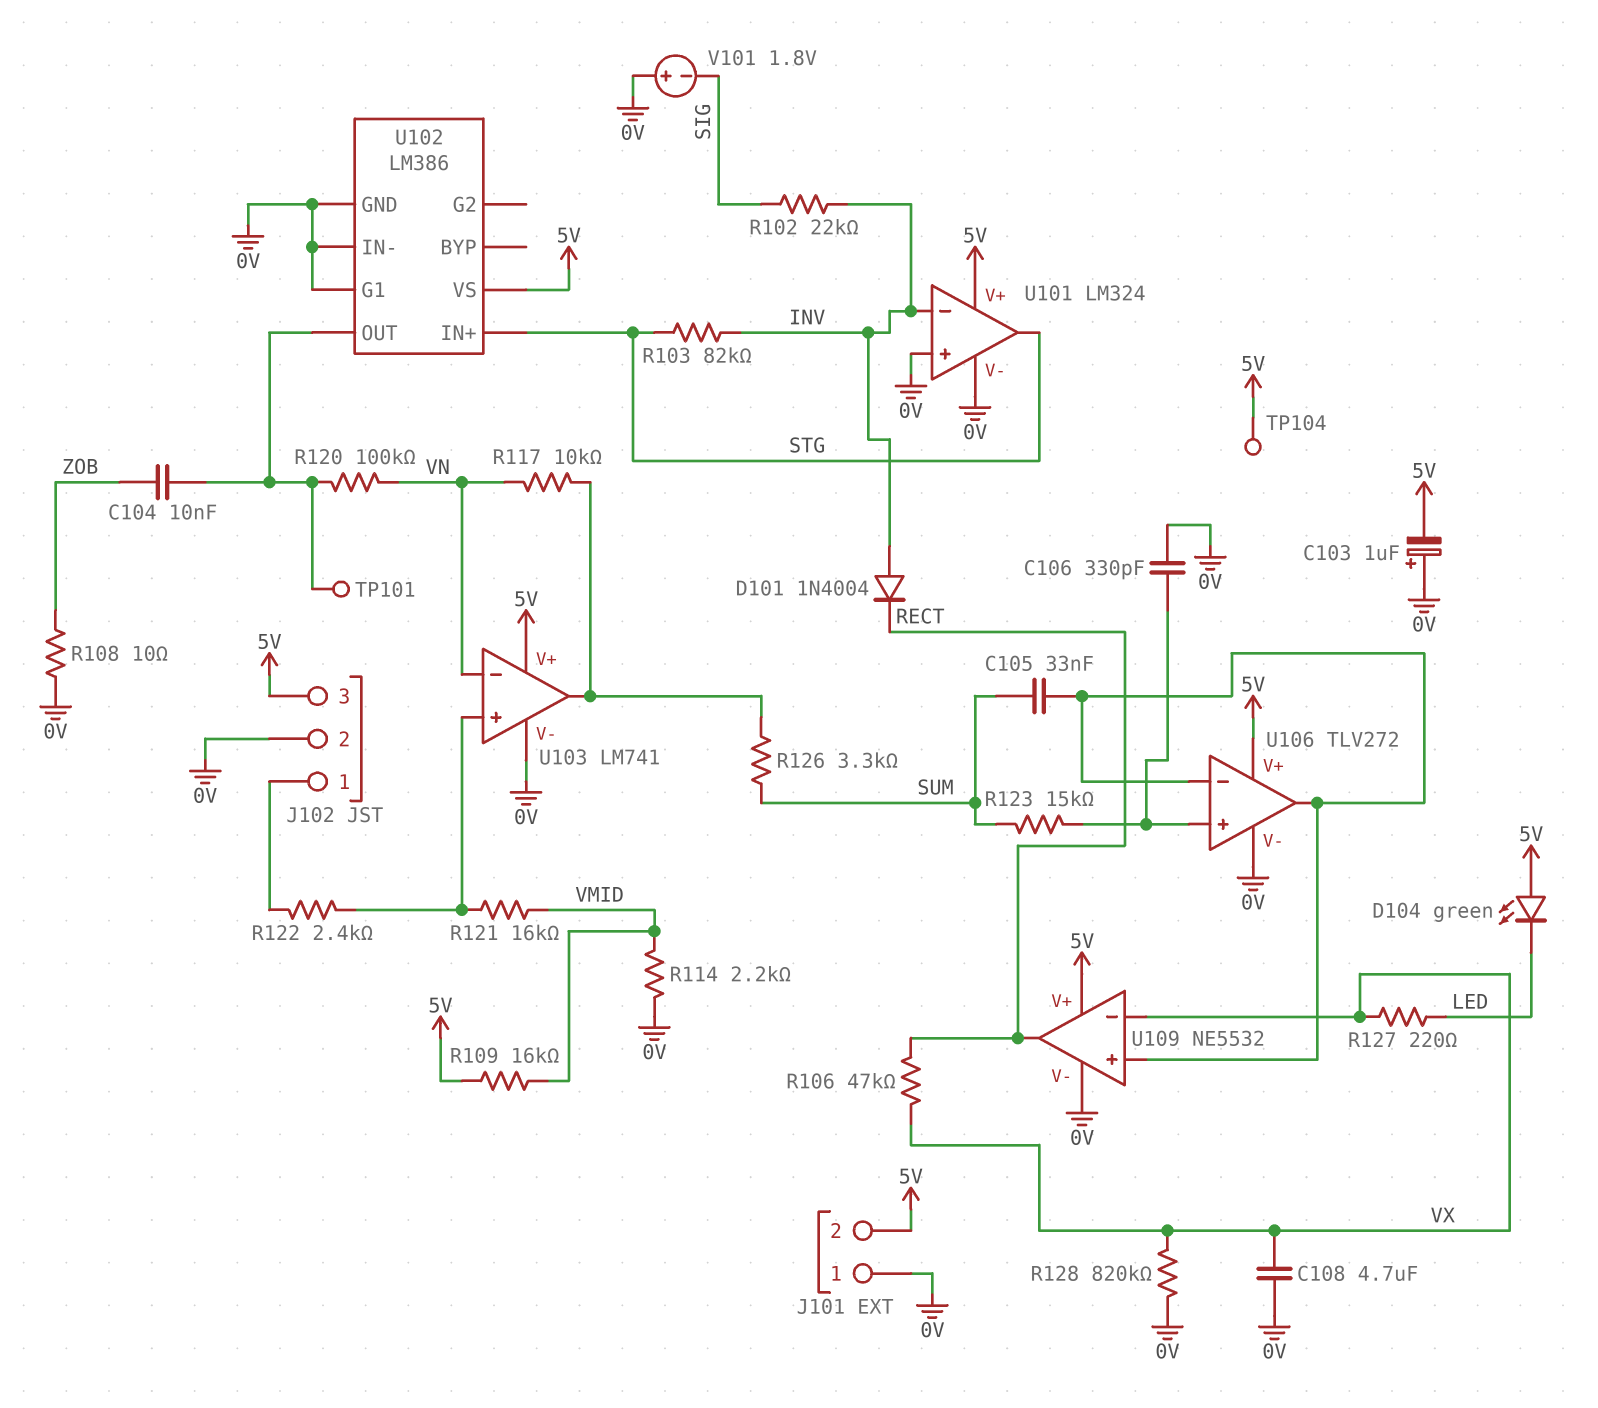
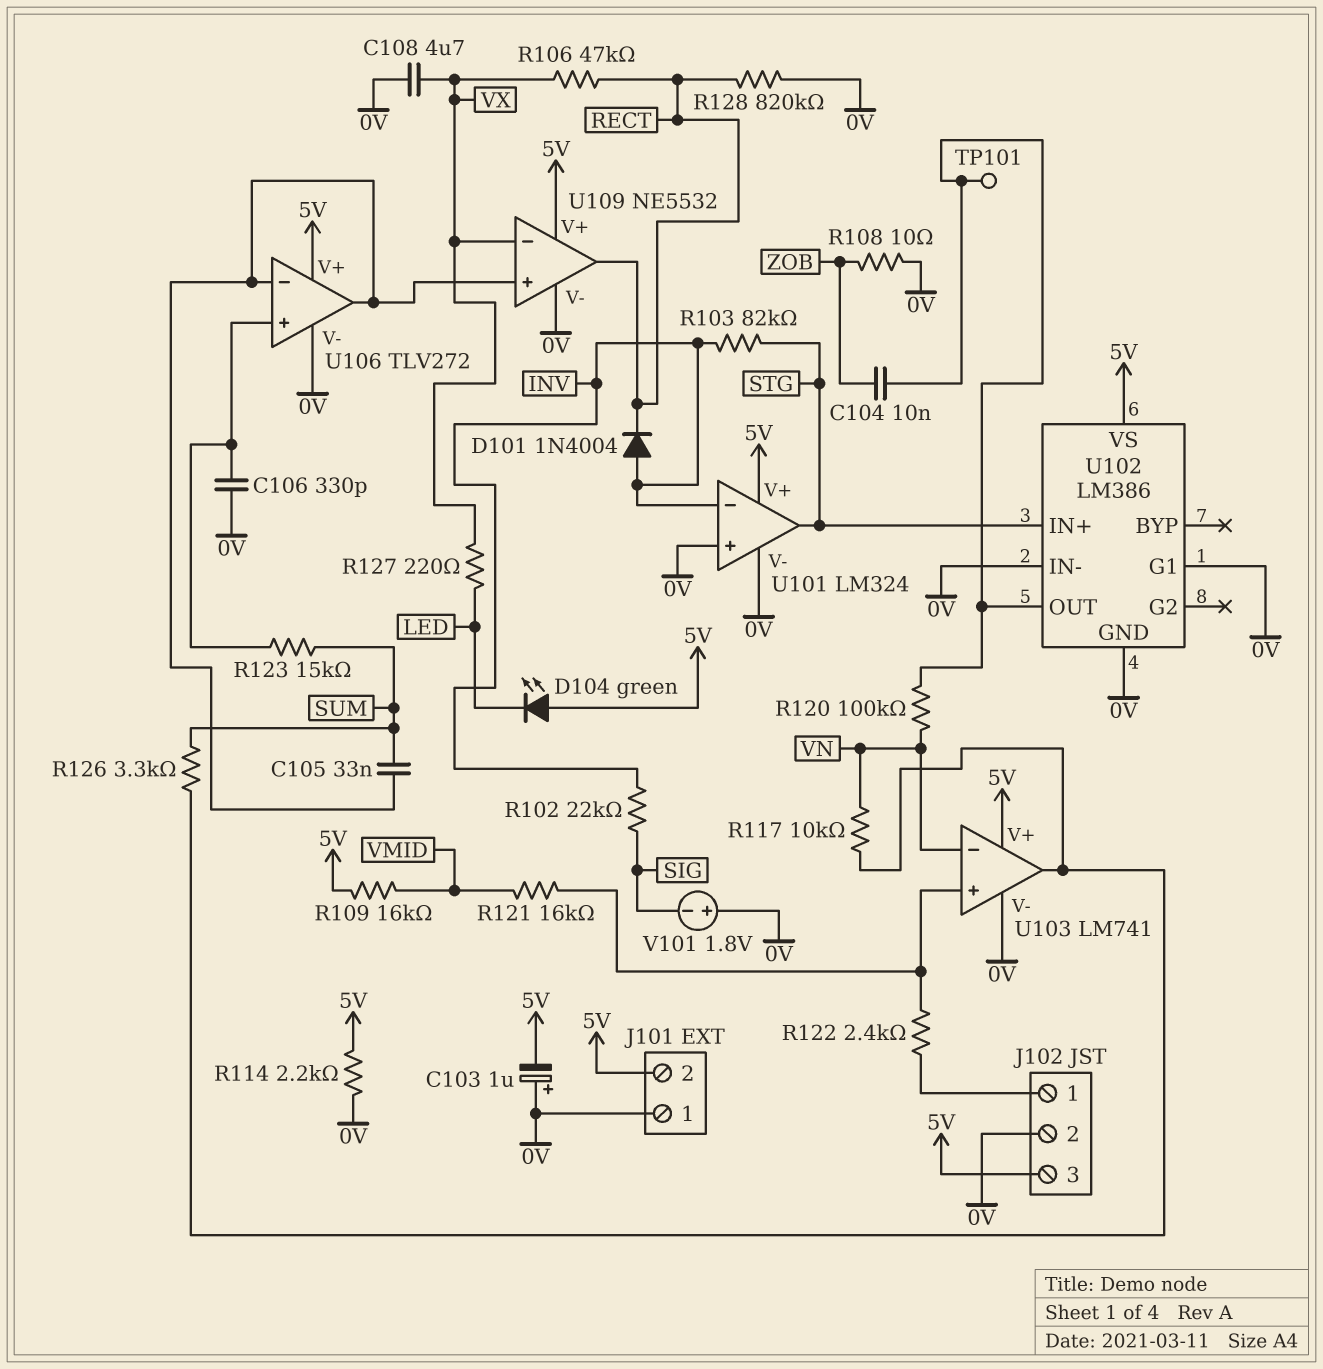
R114: 2.2k (0V, VMID) -> 2.2k (0V, 5V)
R128: 820k (0V, VX) -> 820k (0V, RECT)
TP104: test point (5V) -> none

